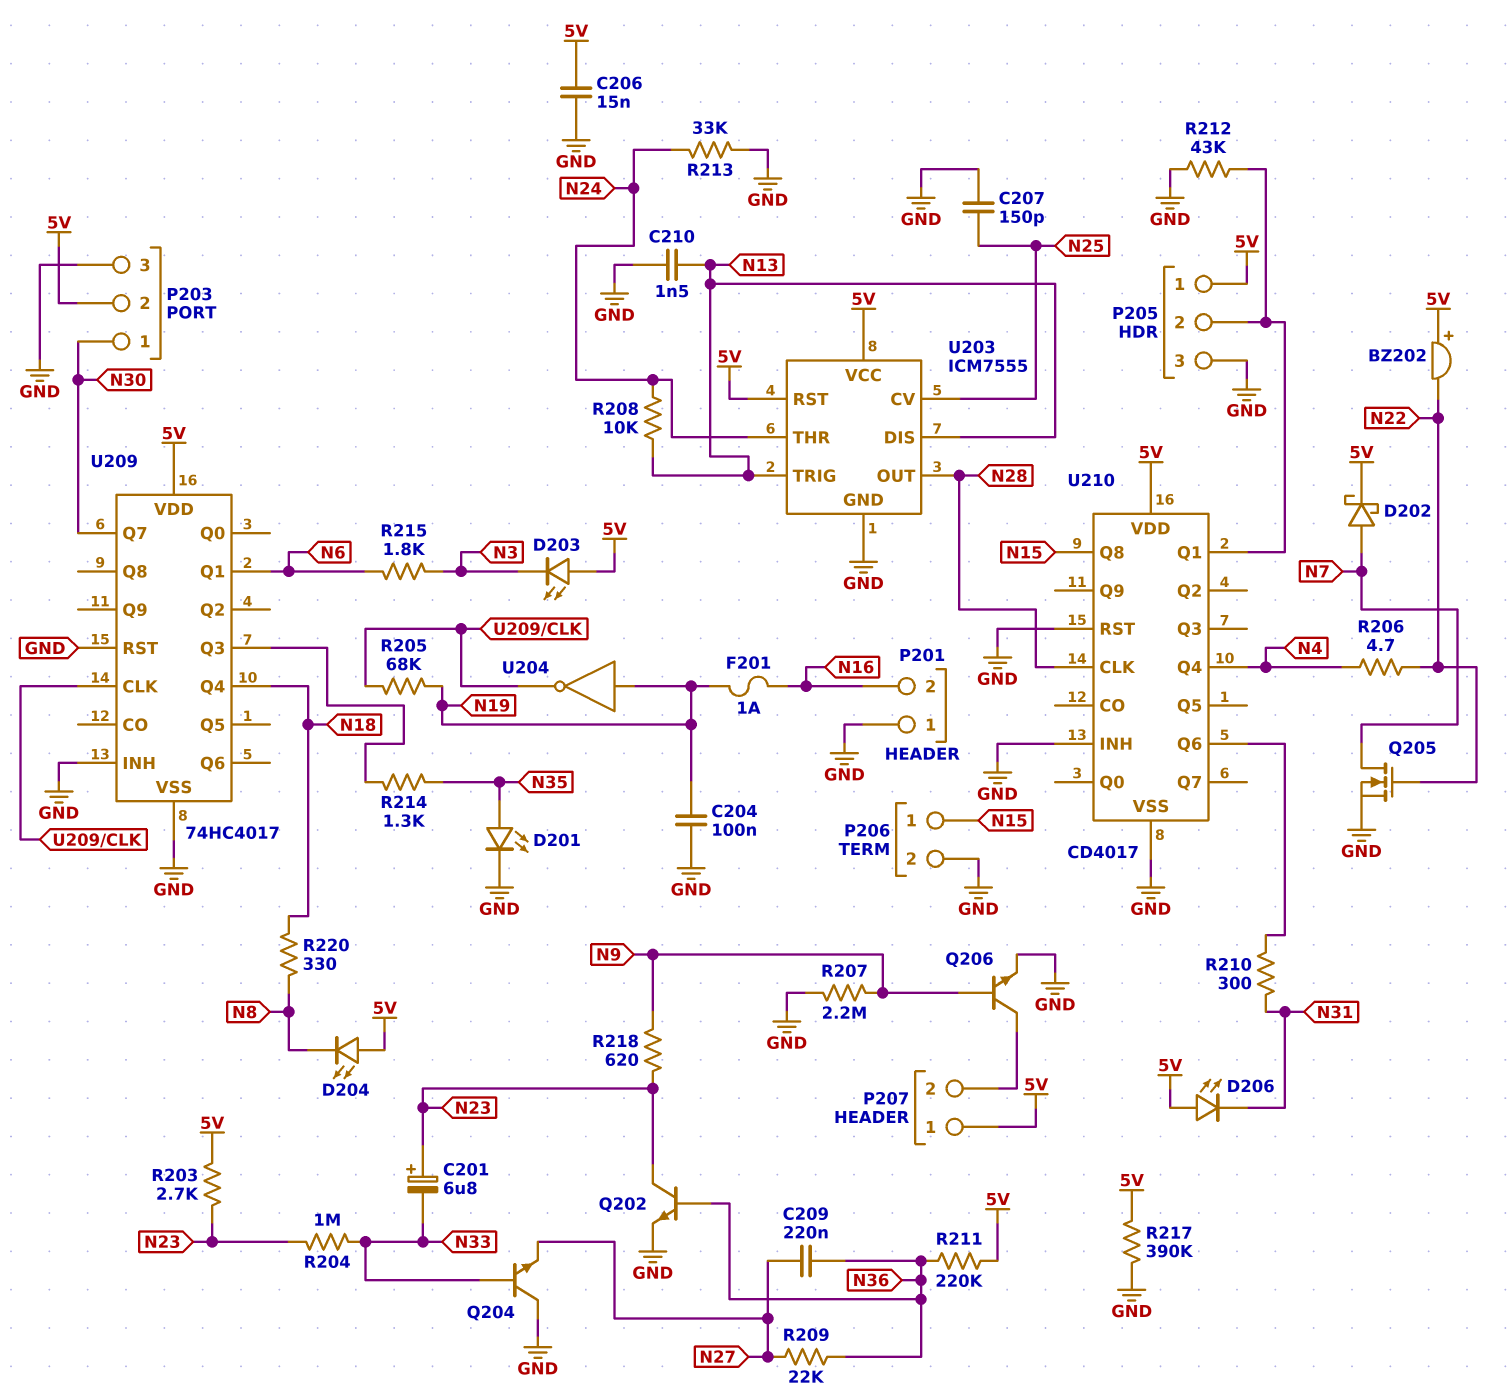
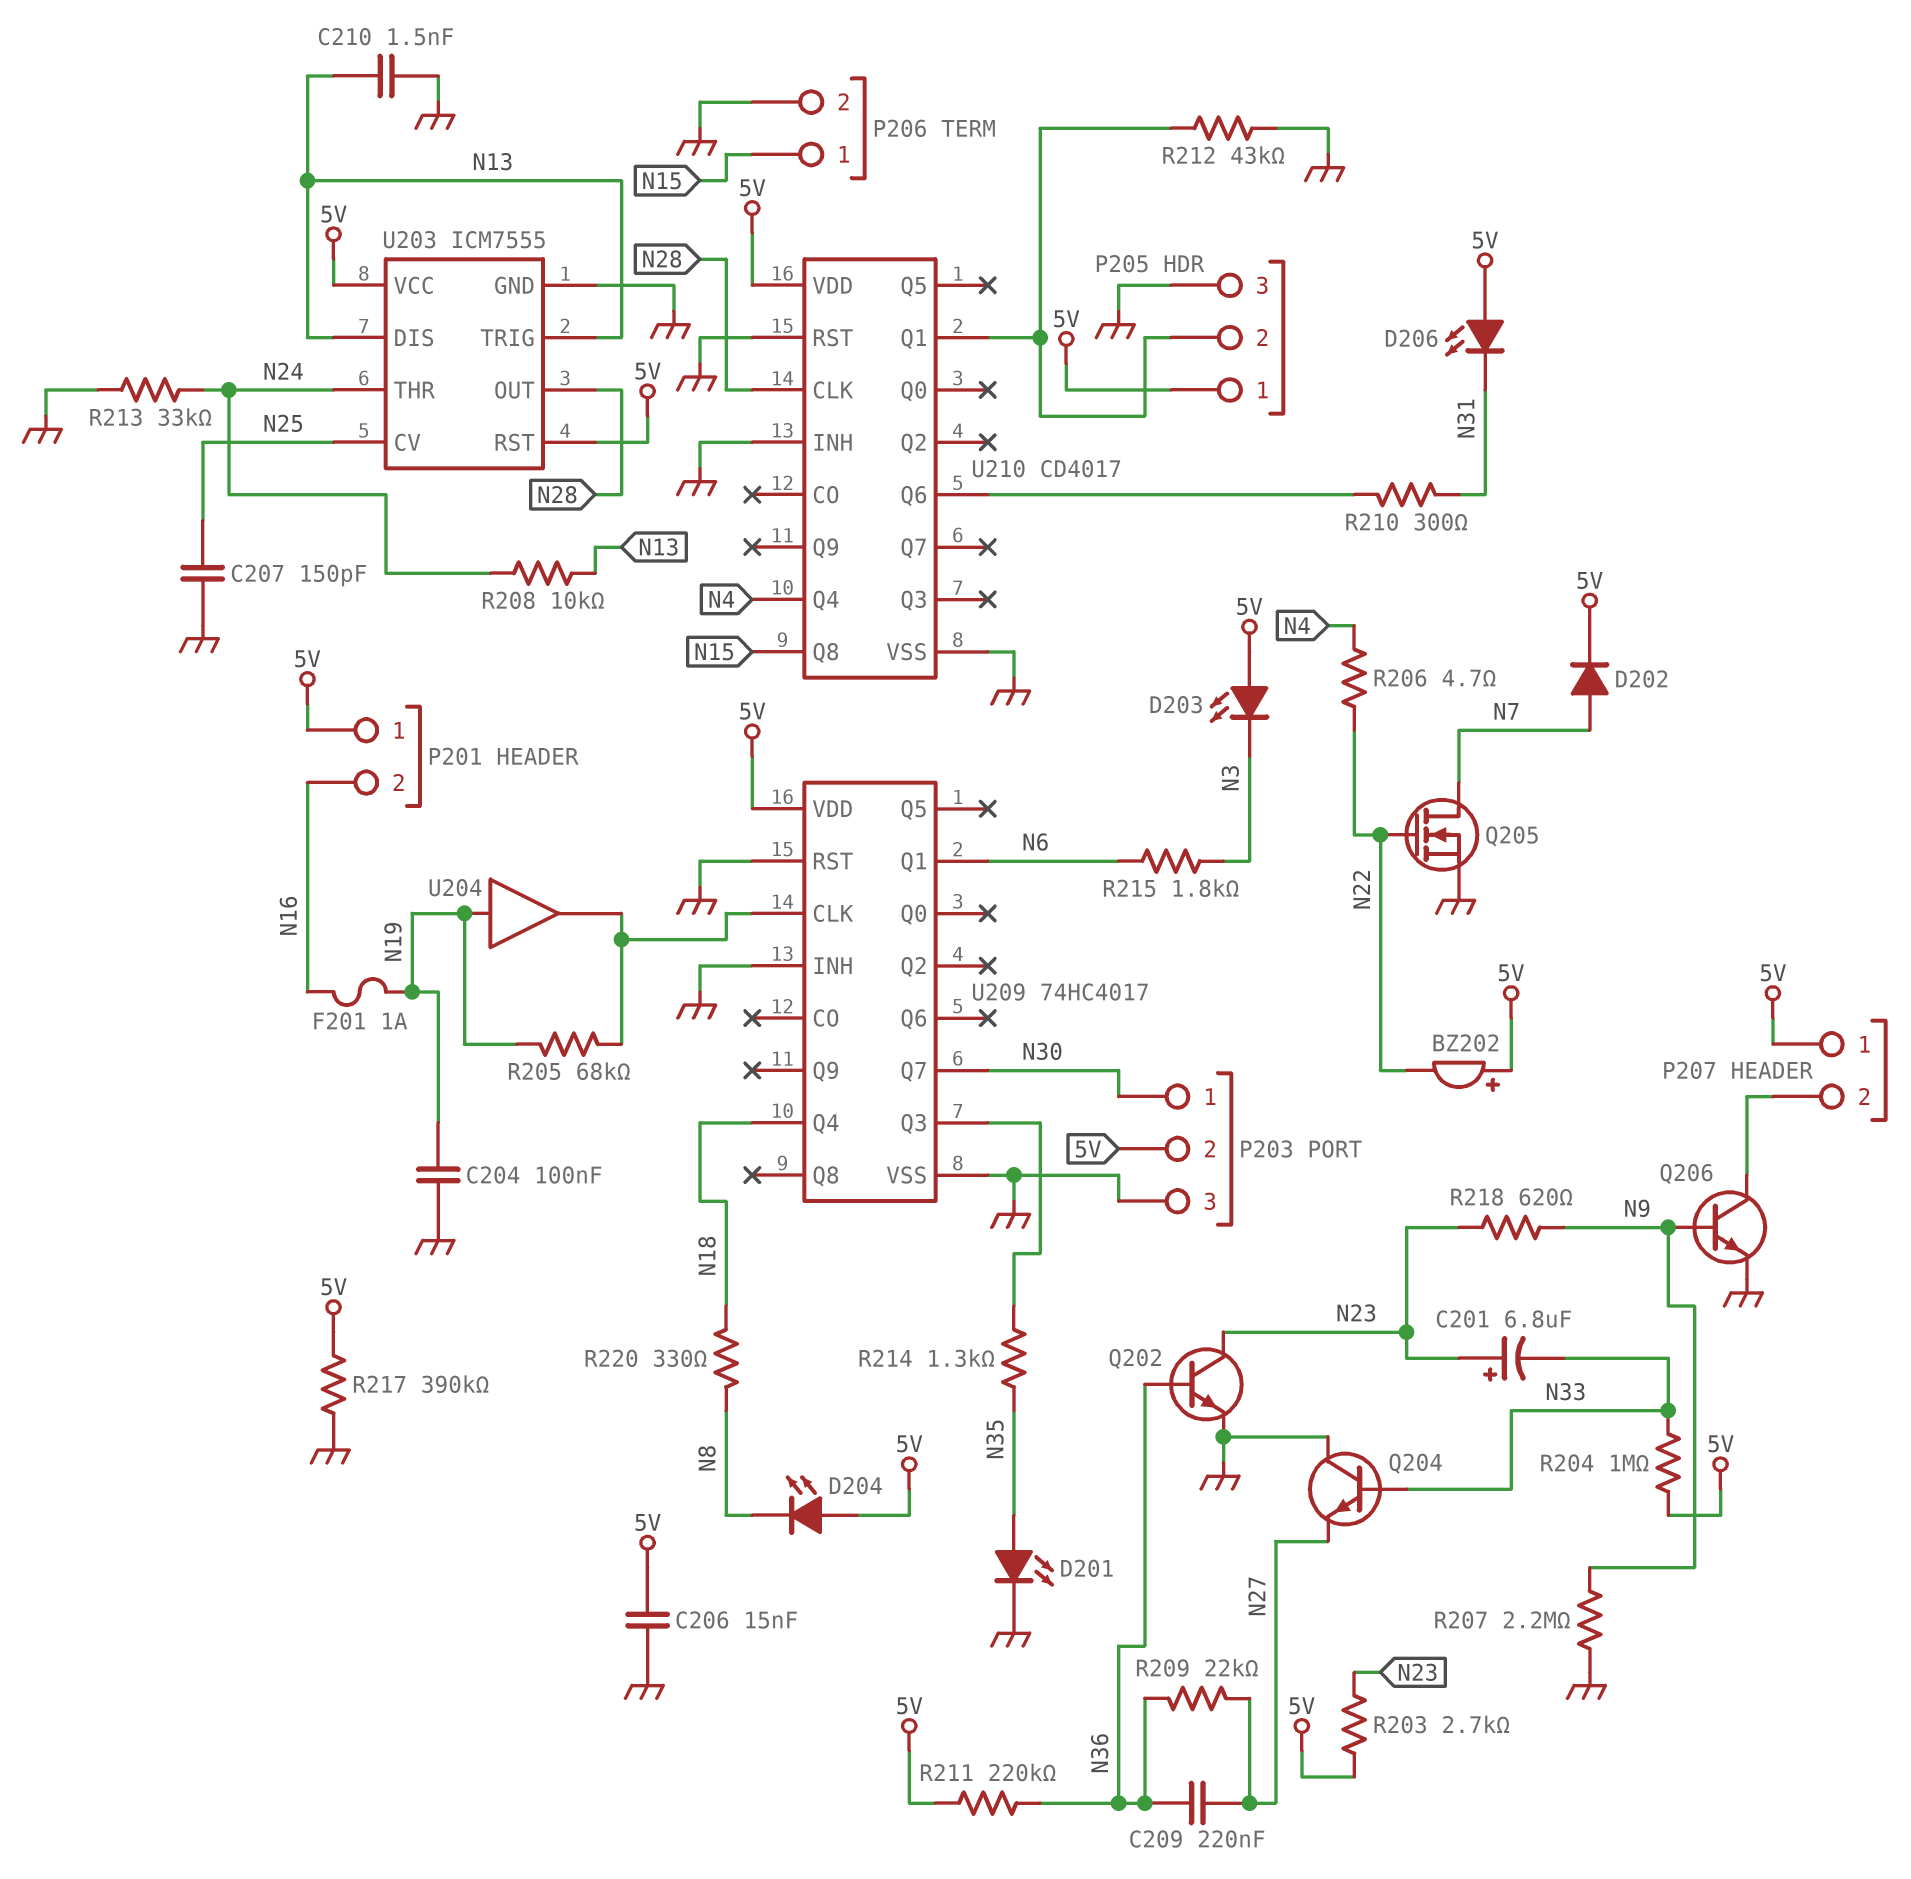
D202: schottky (A N7, K 5V) -> diode (A N7, K 5V)
P201 pin 1: GND -> 5V
R204: 1M (N23, N33) -> 1M (5V, N33)
U204: NOT (in N19, out U209/CLK) -> buffer (in N19, out U209/CLK)

